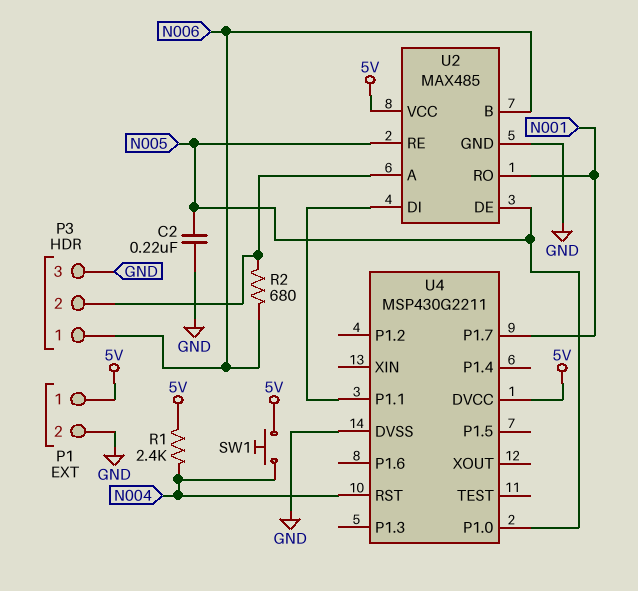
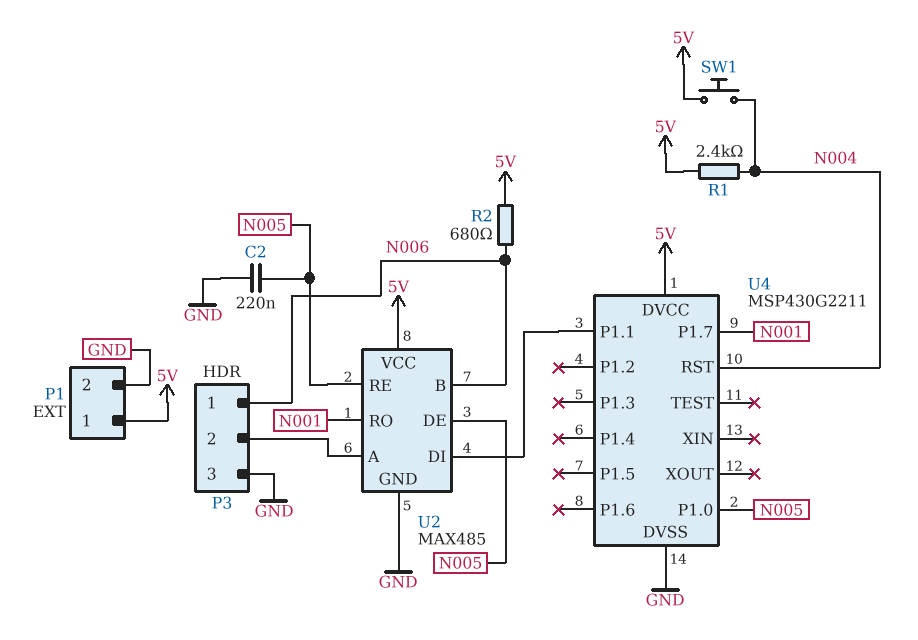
R2: 680 (N006, P3/2) -> 680 (5V, N006)

